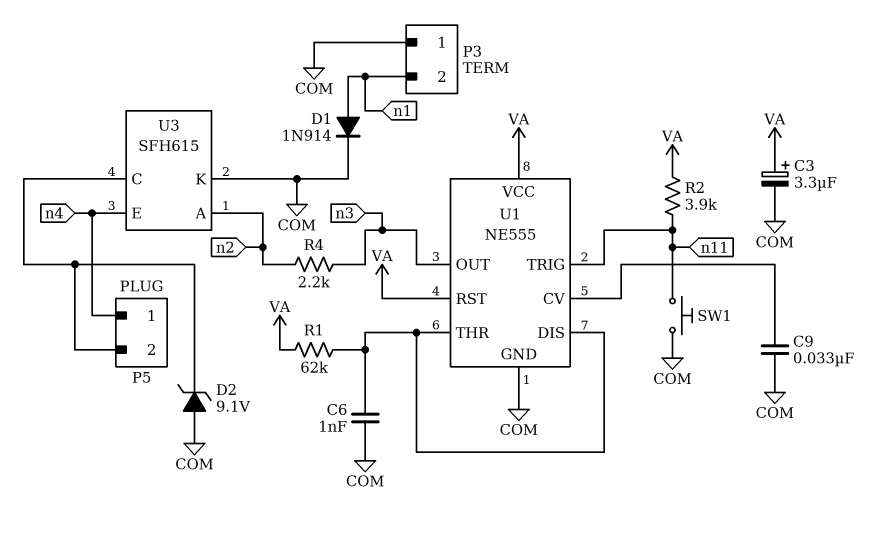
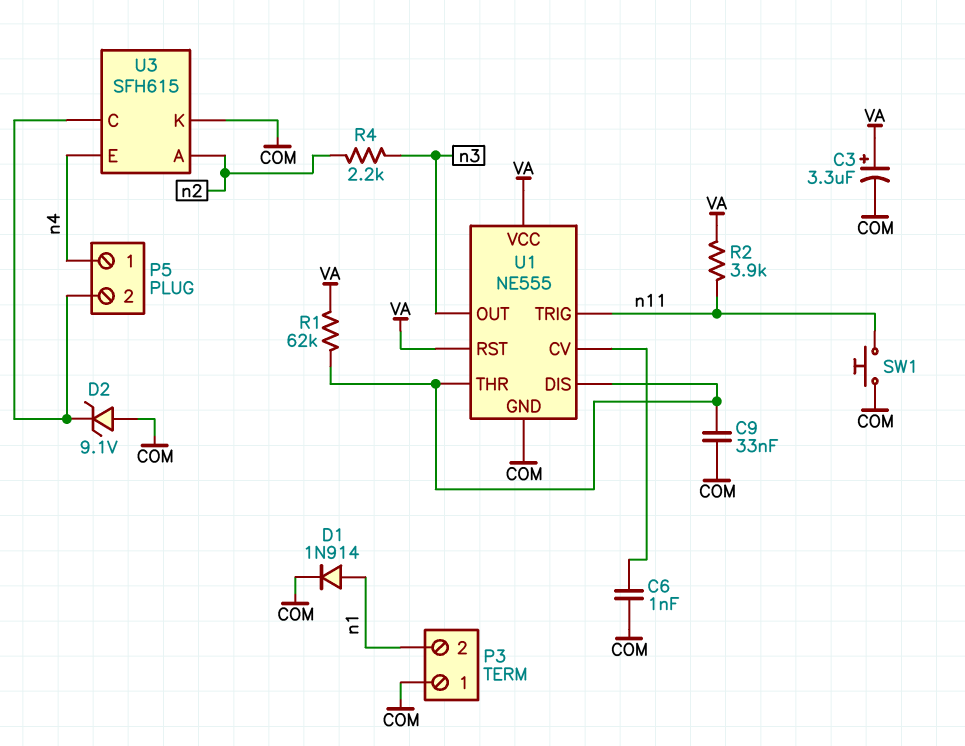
C6: 1nF (COM, U1/DIS) -> 1nF (COM, U1/CV)
C9: 33nF (COM, U1/CV) -> 33nF (COM, U1/DIS)

